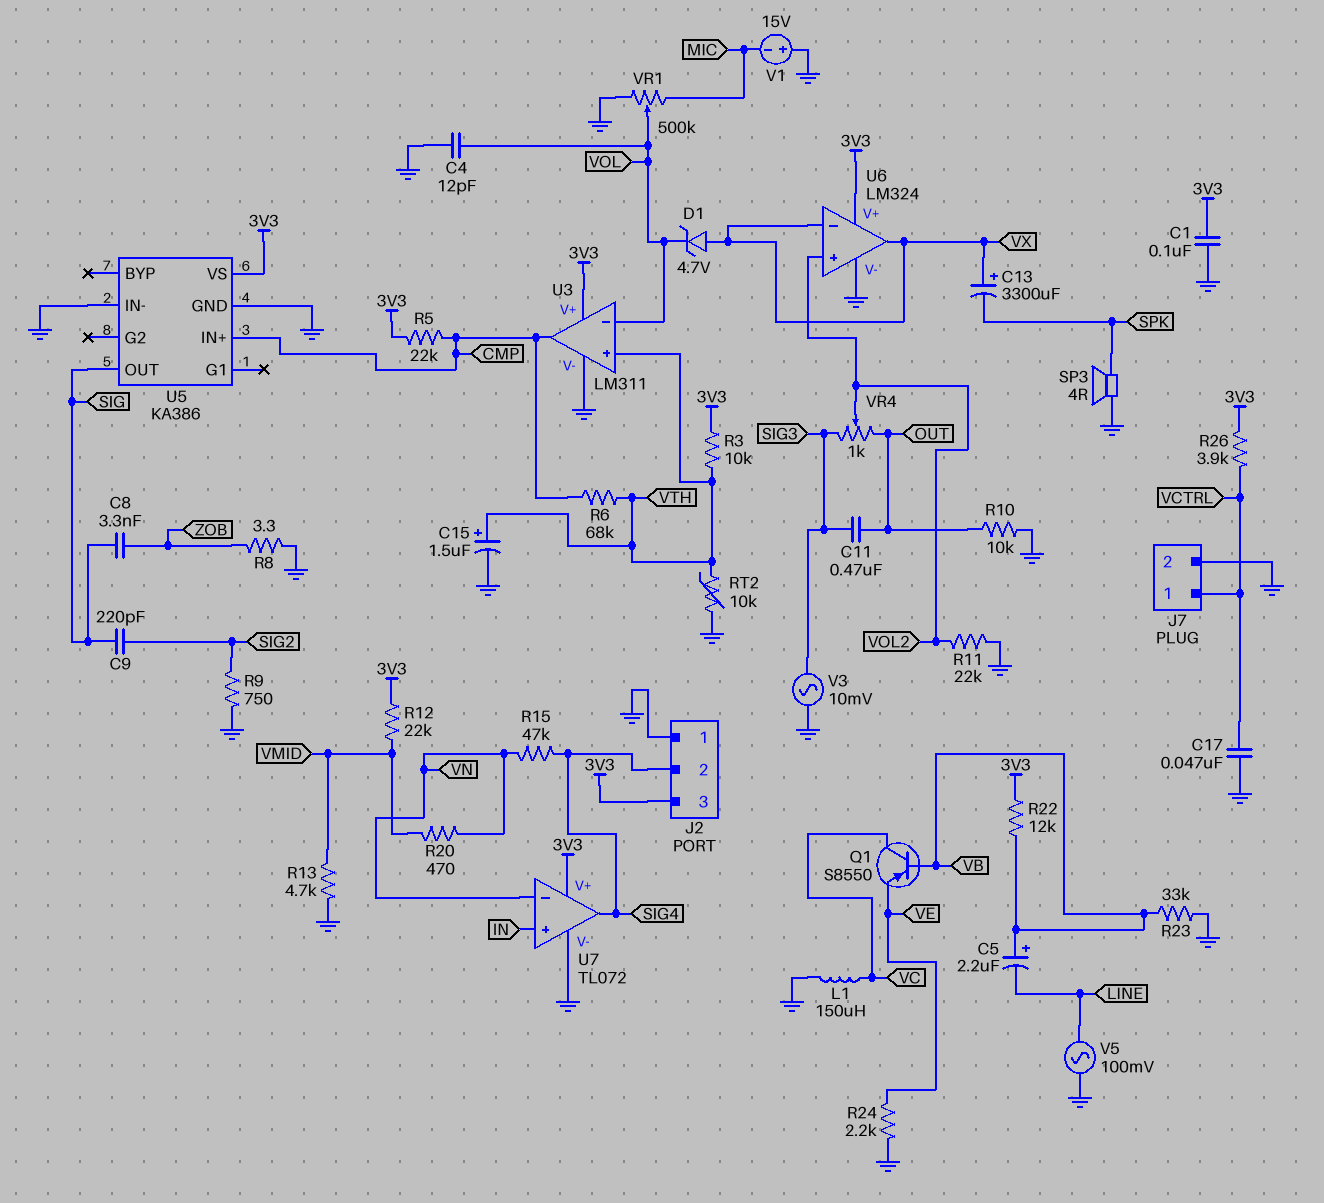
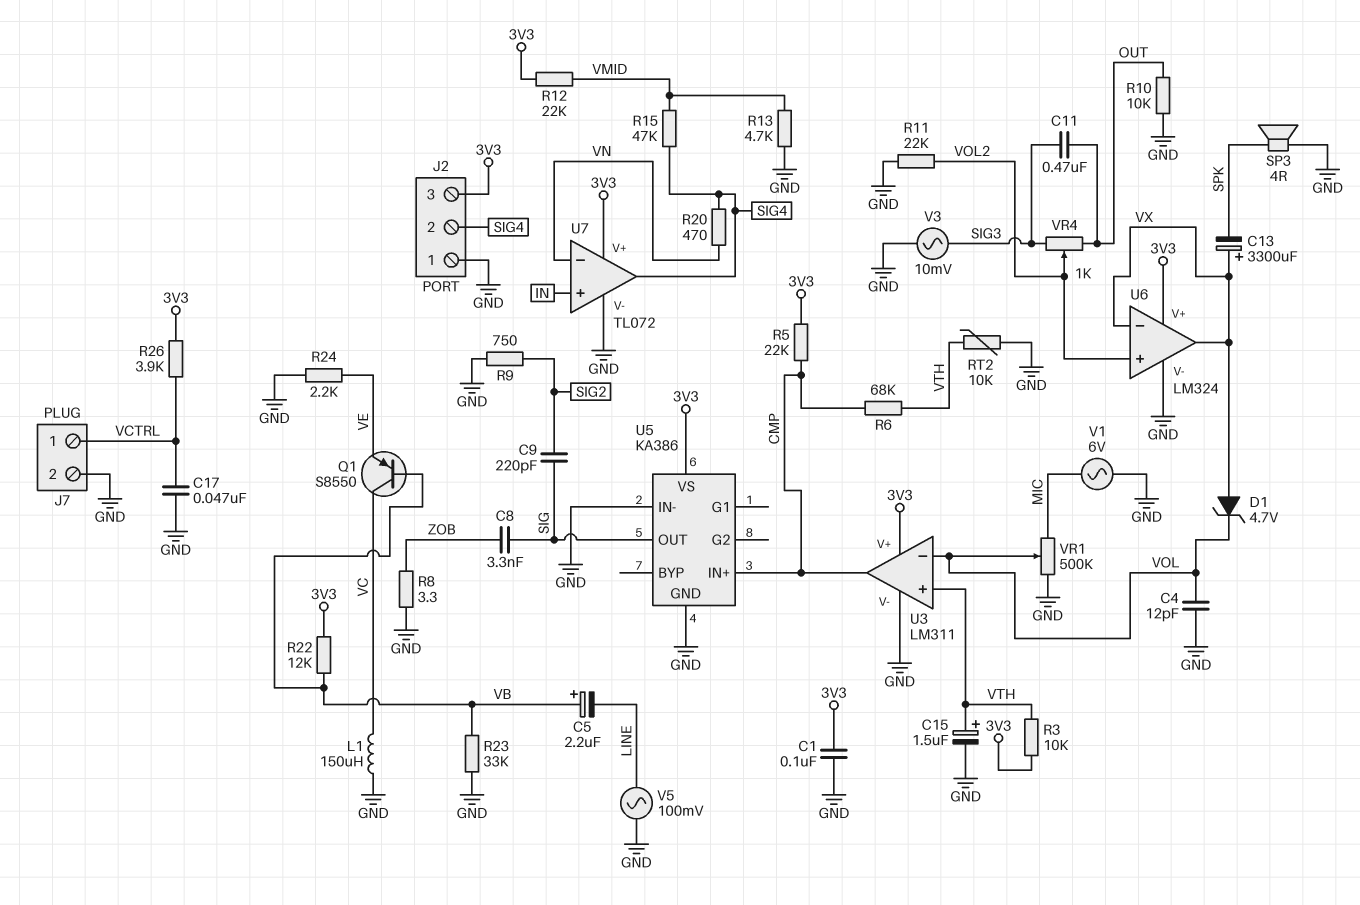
R15: 47k (SIG4, VN) -> 47k (SIG4, VMID)
R20: 470 (VMID, VN) -> 470 (SIG4, VN)
V1: 15V (plus GND, minus MIC) -> AC 6V (GND, MIC)

